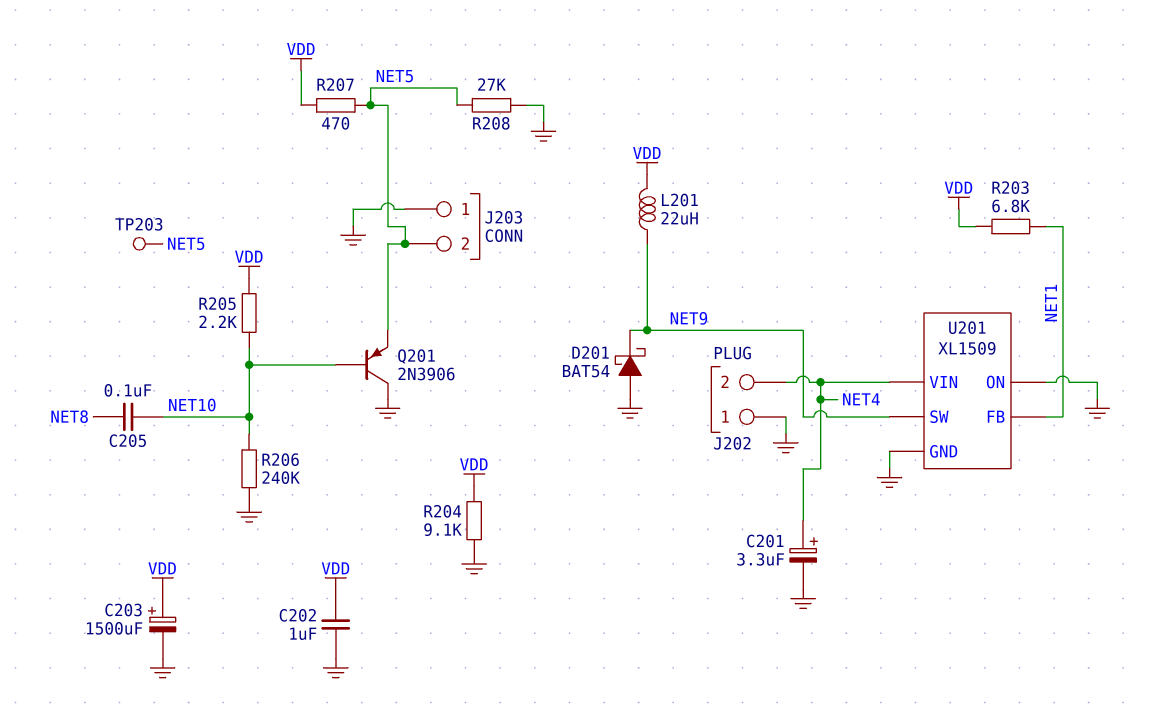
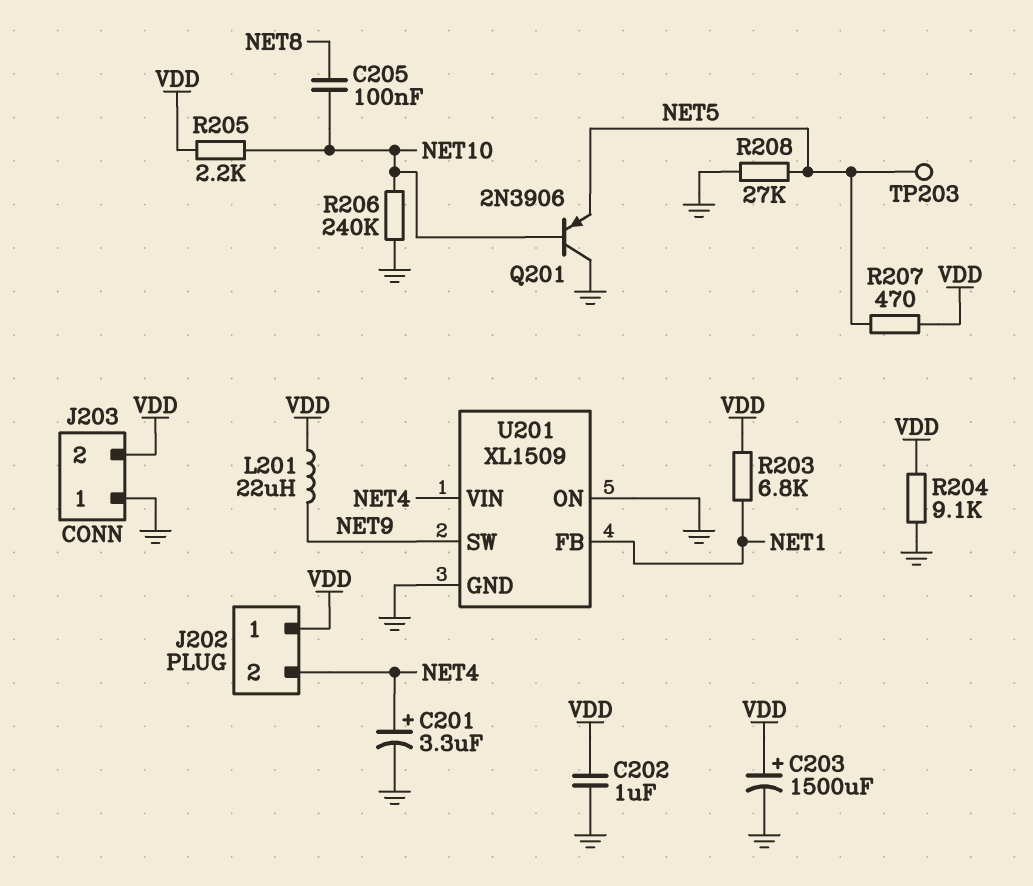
D201: schottky BAT54 (A GND, K NET9) -> none
J202 pin 1: GND -> VDD
J203 pin 2: NET5 -> VDD

